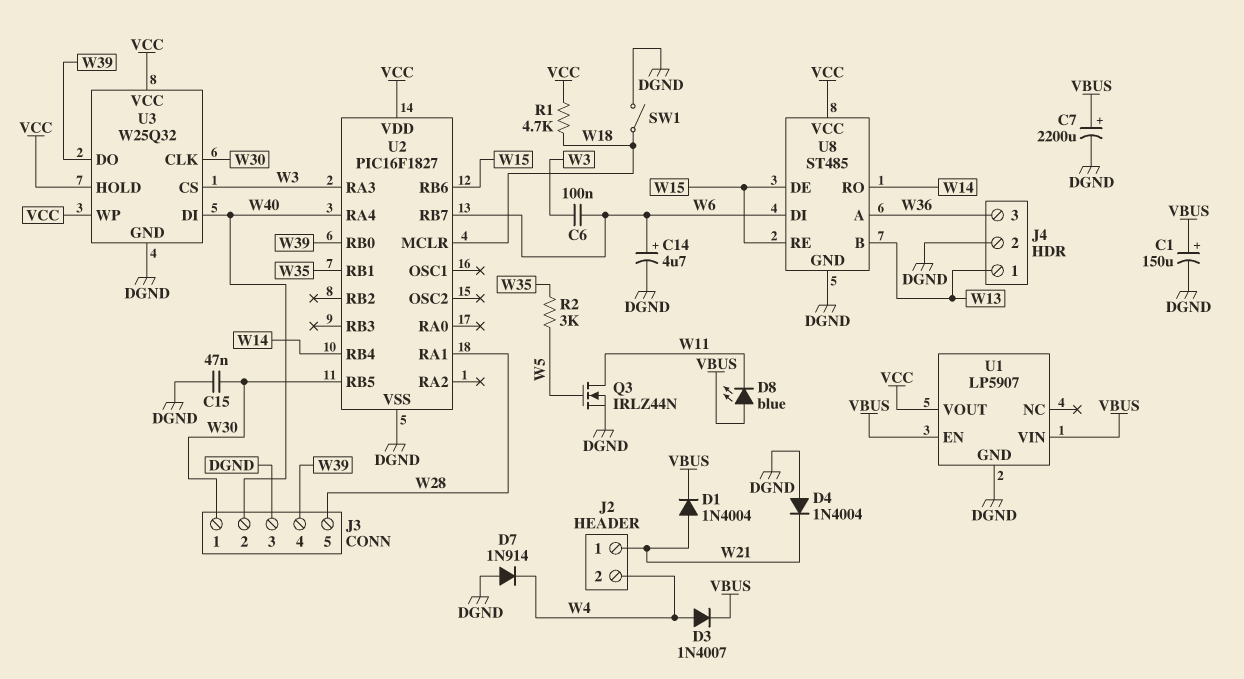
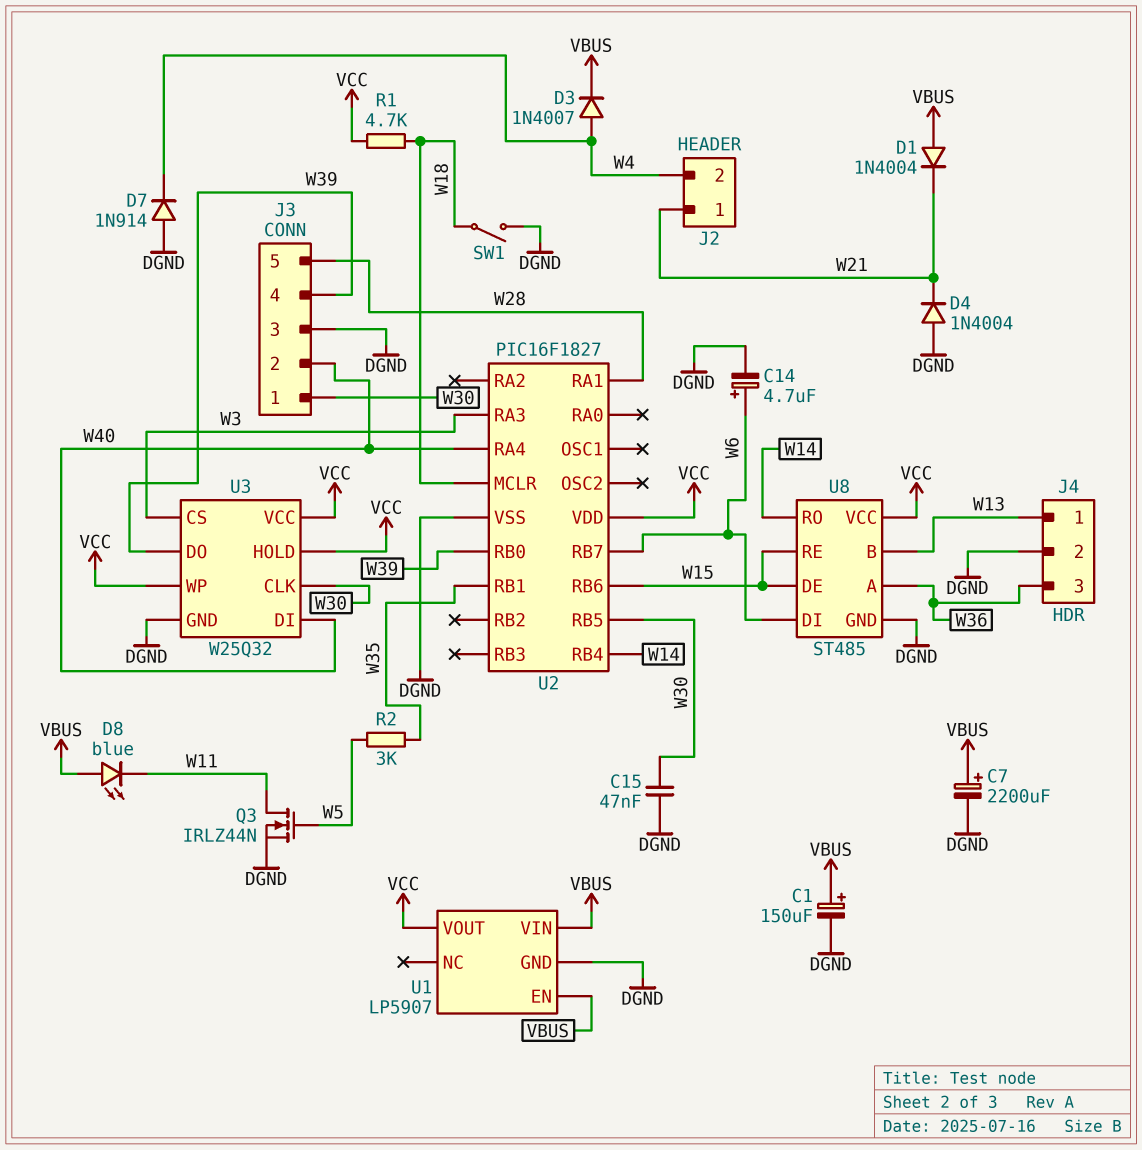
C6: 100nF (W3, W6) -> none
D1: diode 1N4004 (A W21, K VBUS) -> diode 1N4004 (A VBUS, K W21)

